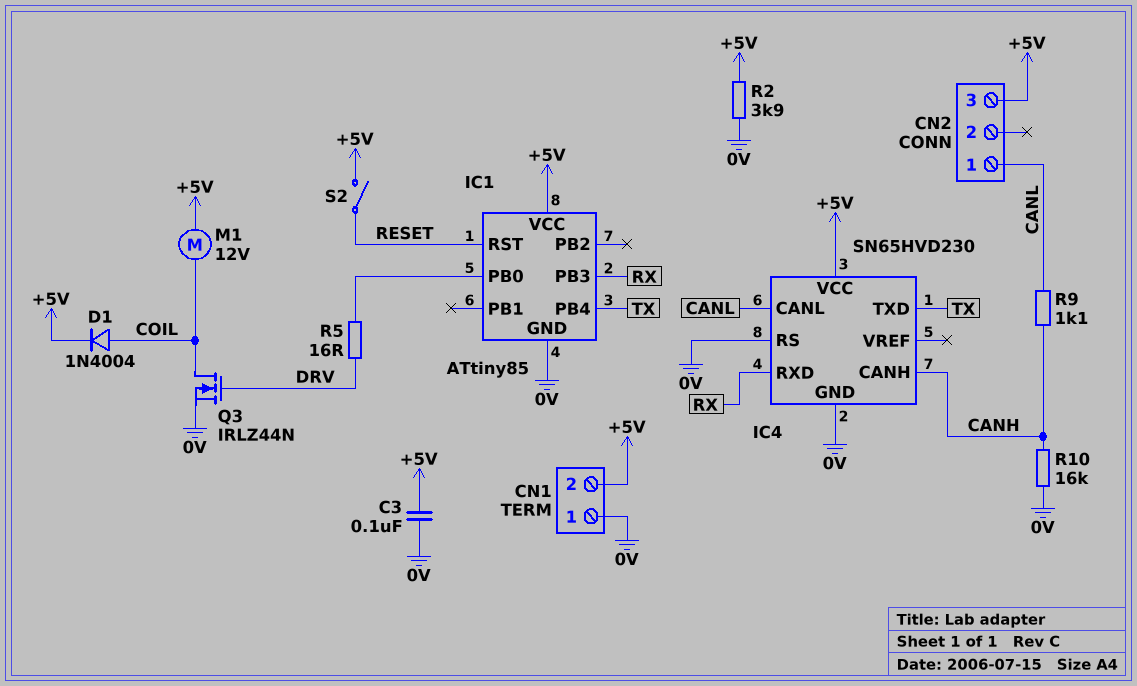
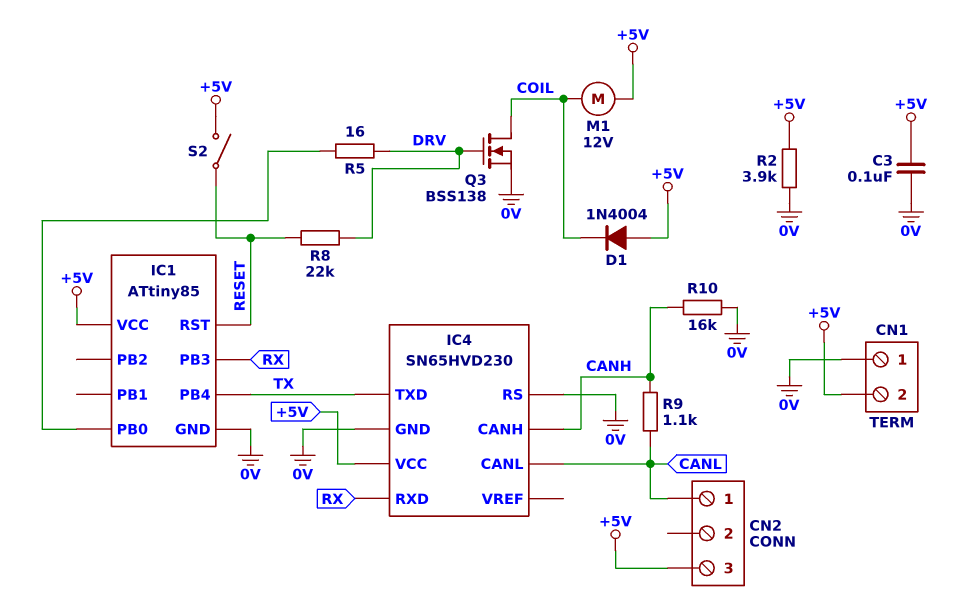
D1: diode 1N4004 (A COIL, K +5V) -> diode 1N4004 (A +5V, K COIL)
Q3: NMOS IRLZ44N (G DRV, D COIL, S 0V) -> NMOS BSS138 (G DRV, D COIL, S 0V)
R8: none -> 22k (DRV, RESET)

